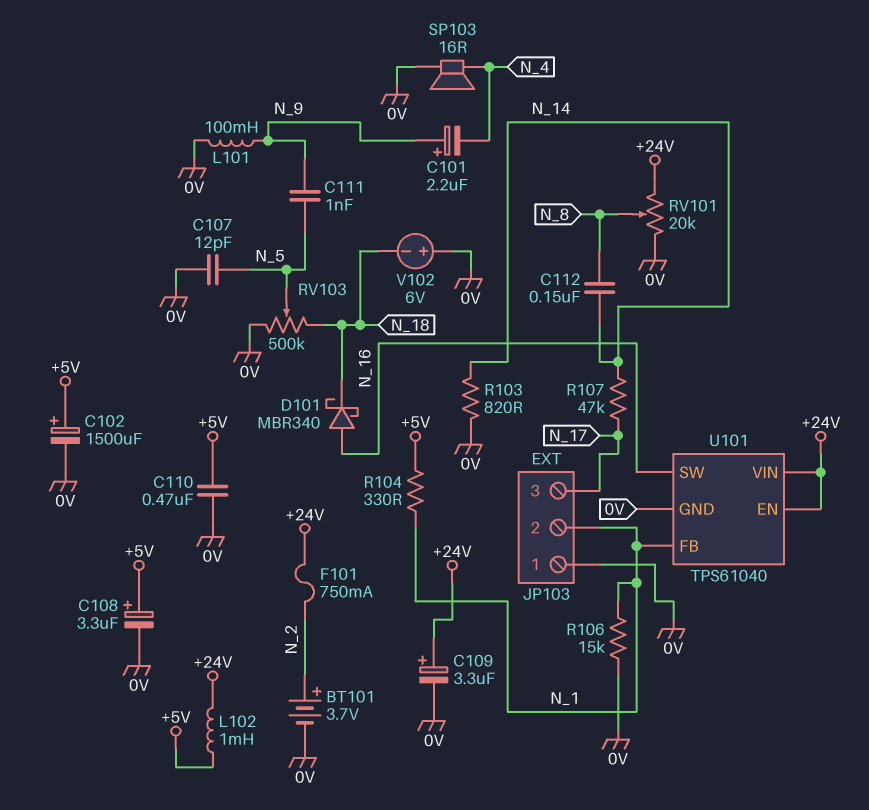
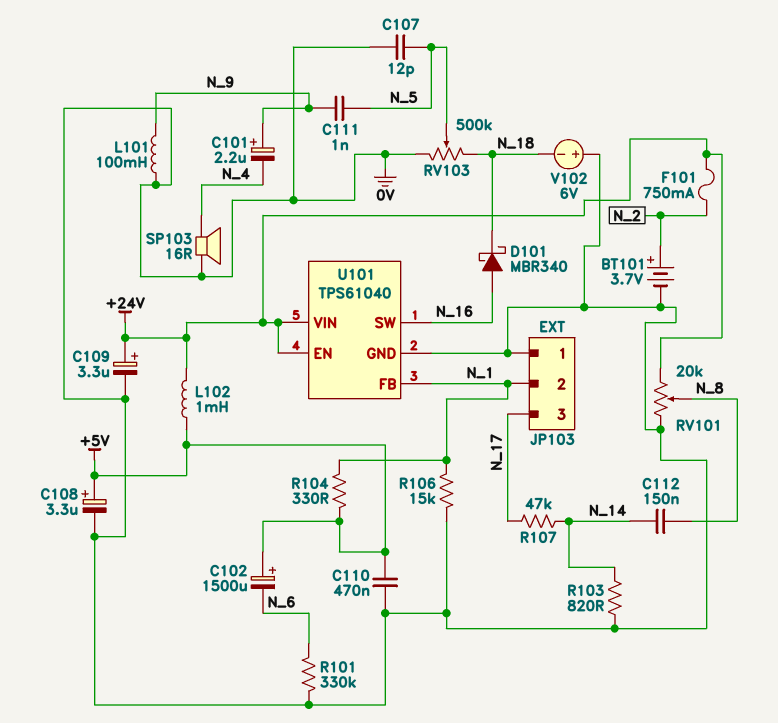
C102: 1500uF (plus +5V, minus 0V) -> 1500uF (plus +5V, minus N_6)
R101: none -> 330k (0V, N_6)

